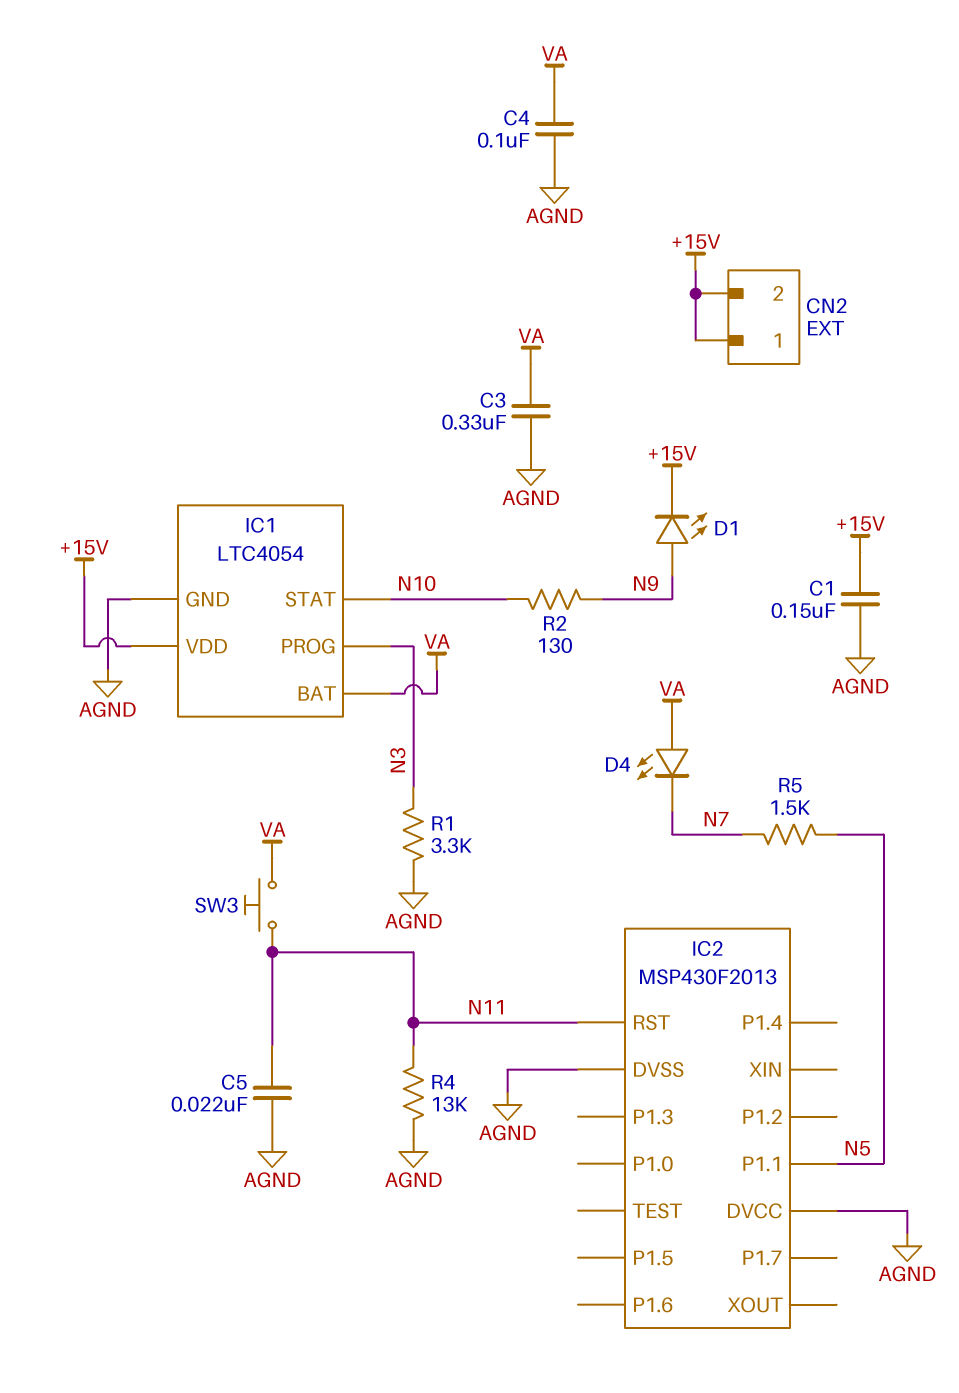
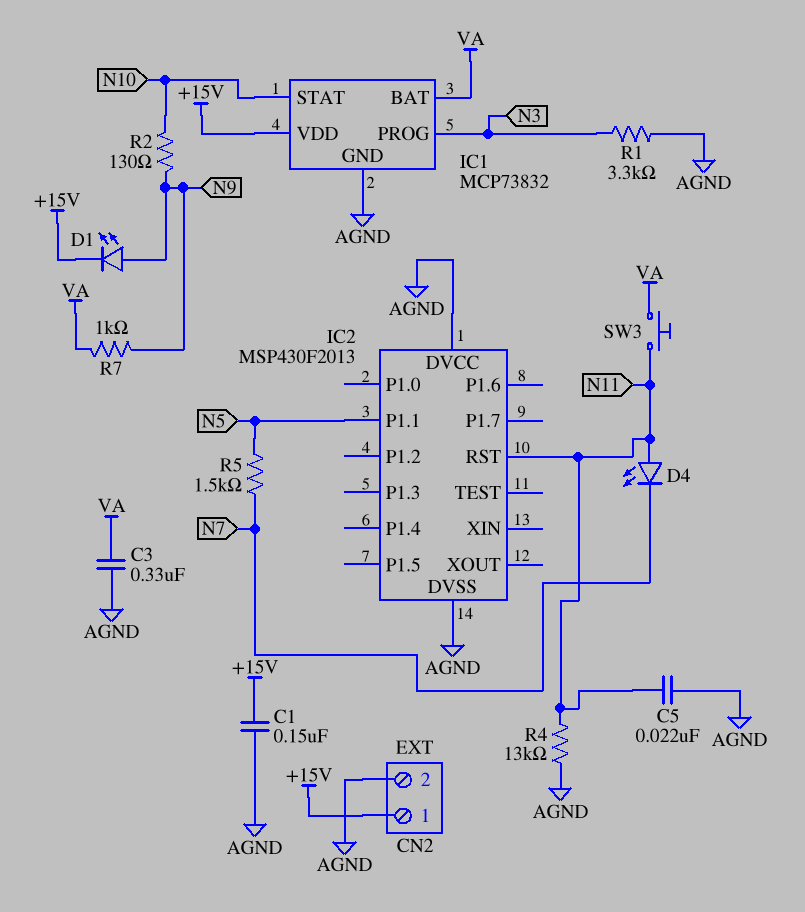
C4: 100nF (AGND, VA) -> none
CN2 pin 2: +15V -> AGND
D4: LED (A VA, K N7) -> LED (A N11, K N7)
IC1: LTC4054 -> MCP73832
R7: none -> 1k (N9, VA)

